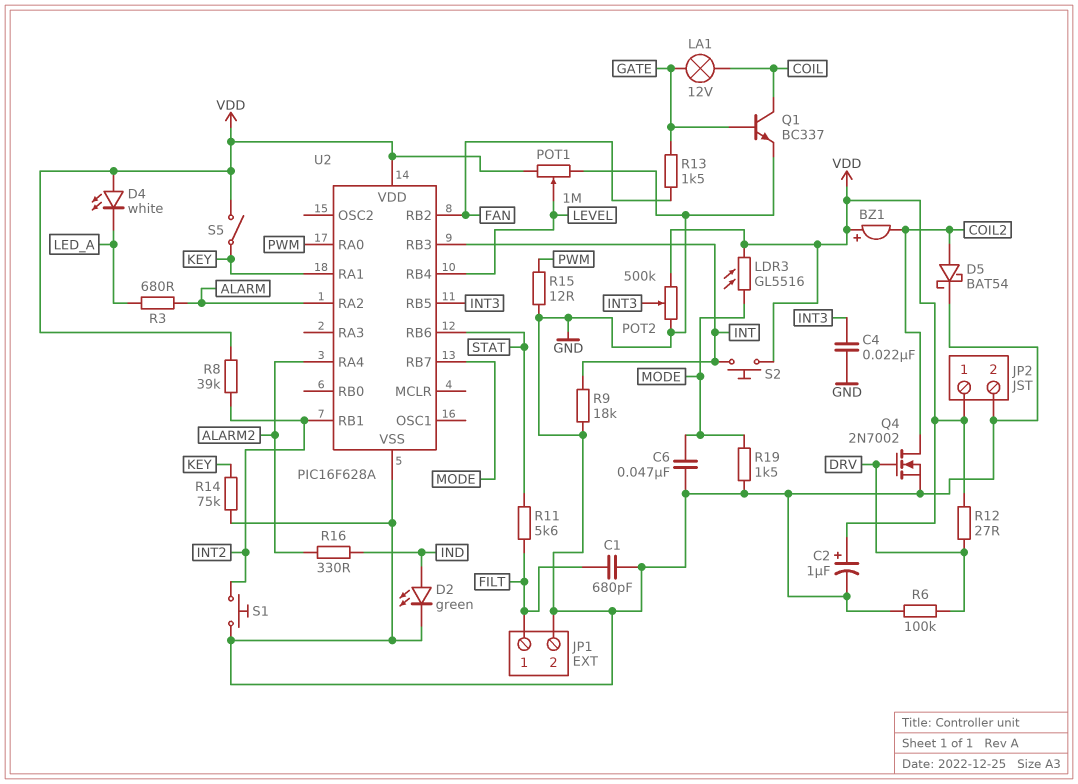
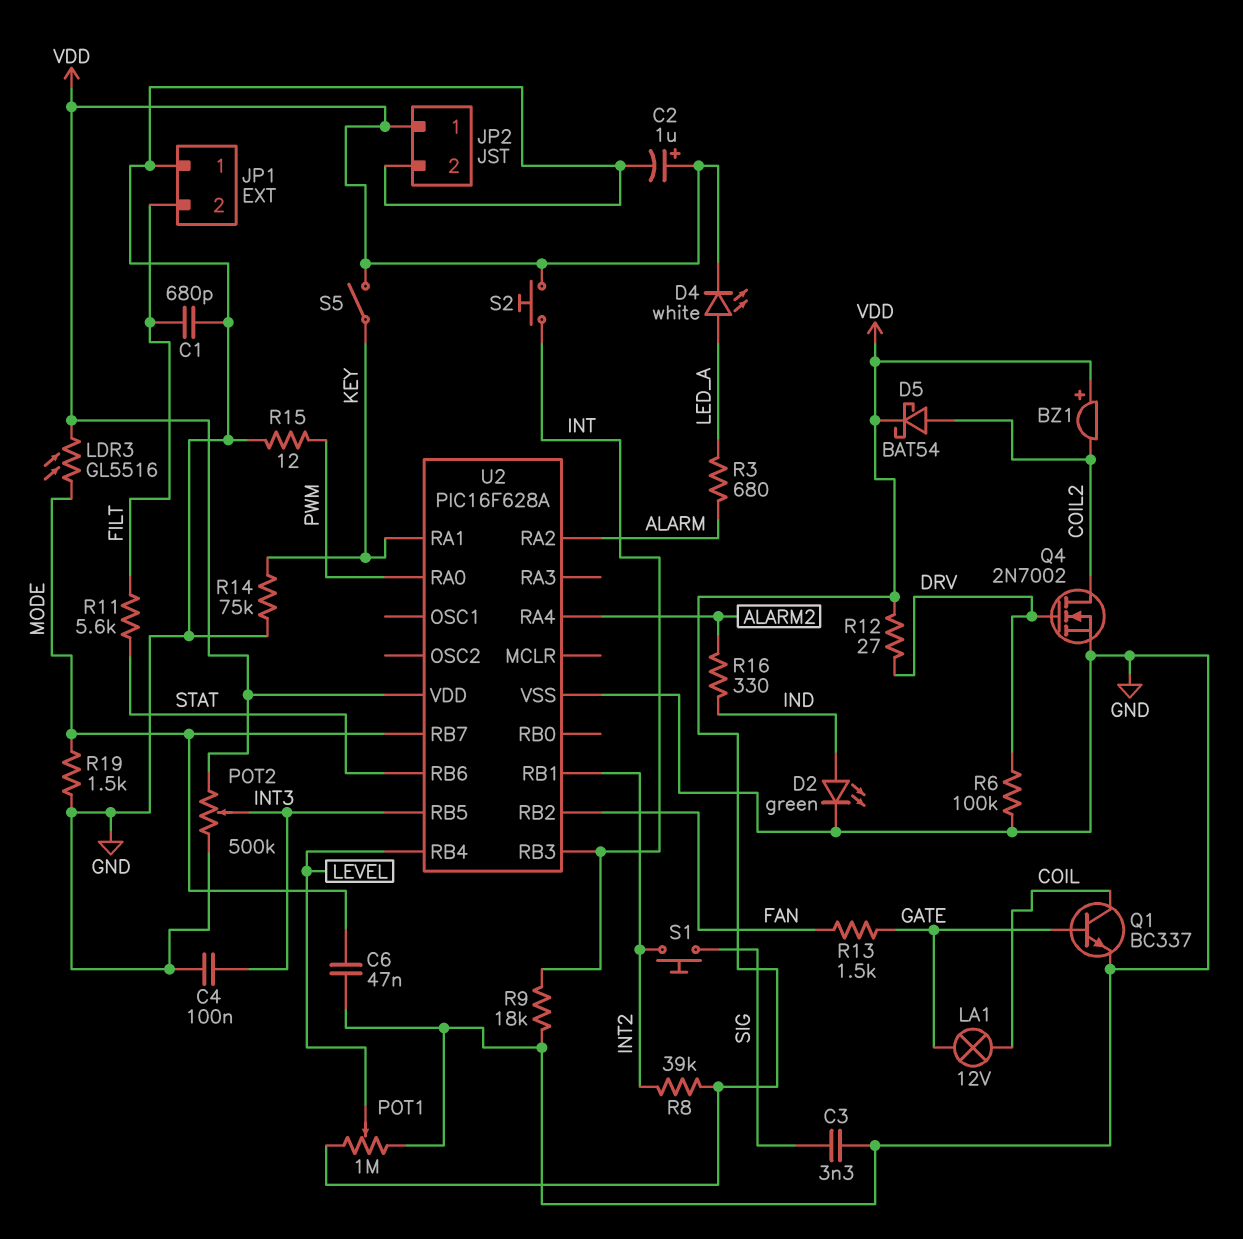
C3: none -> 3.3nF (GND, SIG)
C4: 22nF (GND, INT3) -> 100nF (GND, INT3)
D4: LED white (A VDD, K LED_A) -> LED white (A LED_A, K VDD)
D5: schottky BAT54 (A COIL2, K GND) -> schottky BAT54 (A COIL2, K VDD)
JP1 pin 1: FILT -> GND
JP1 pin 2: GND -> FILT
S1: button (GND, INT2) -> button (INT2, SIG)

